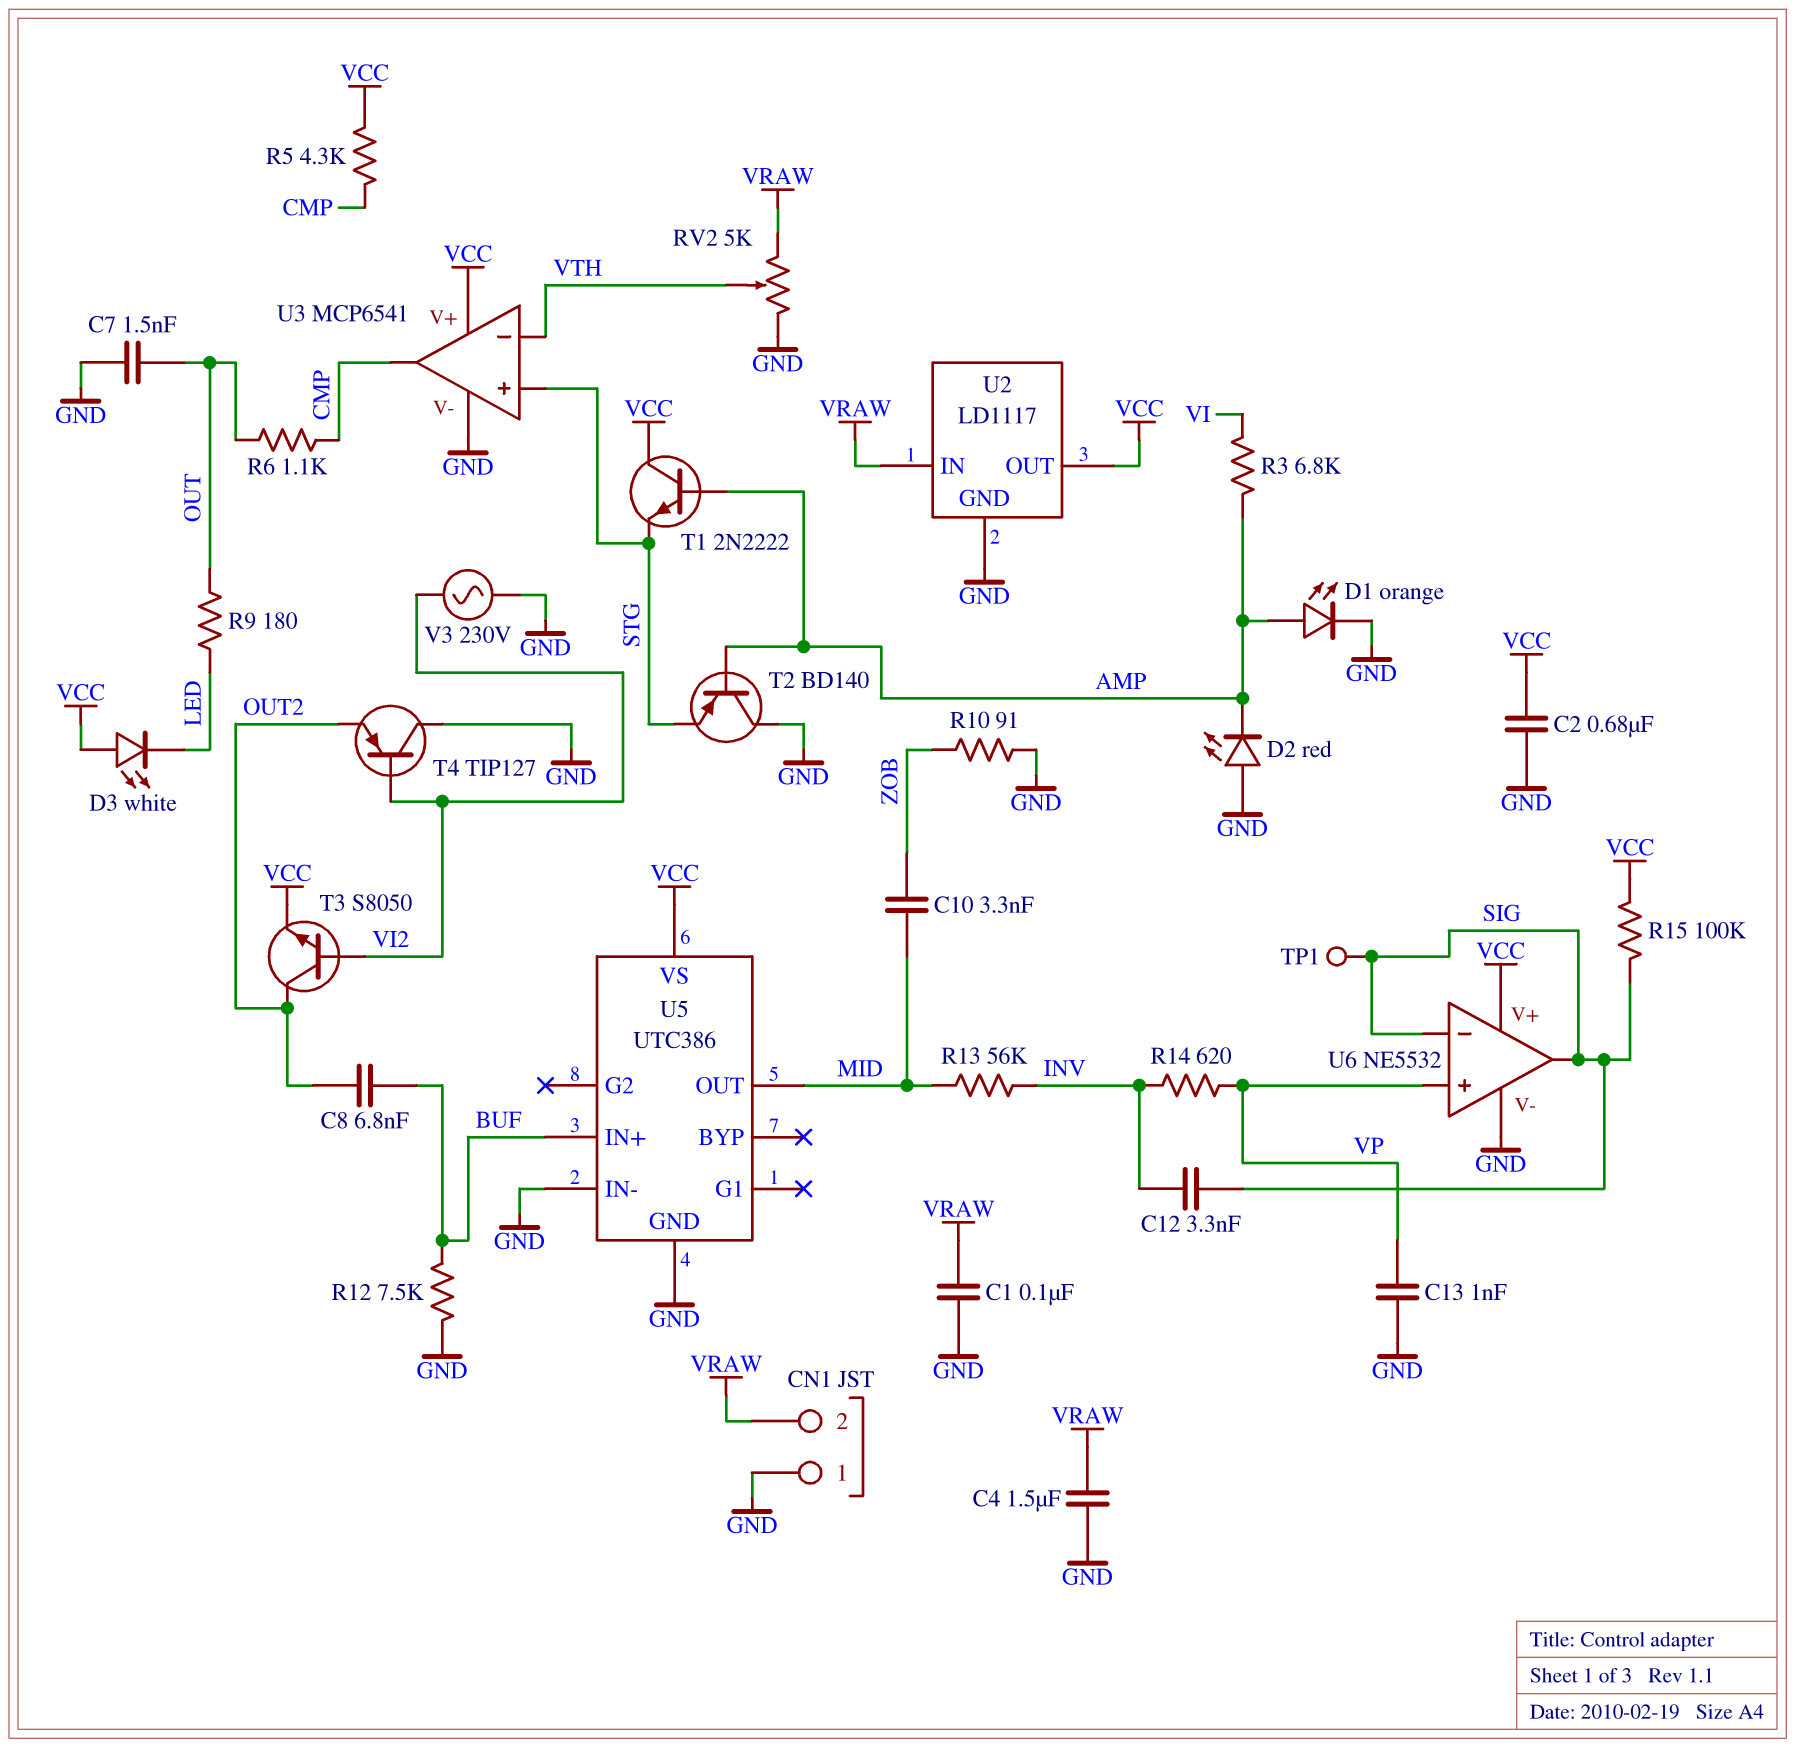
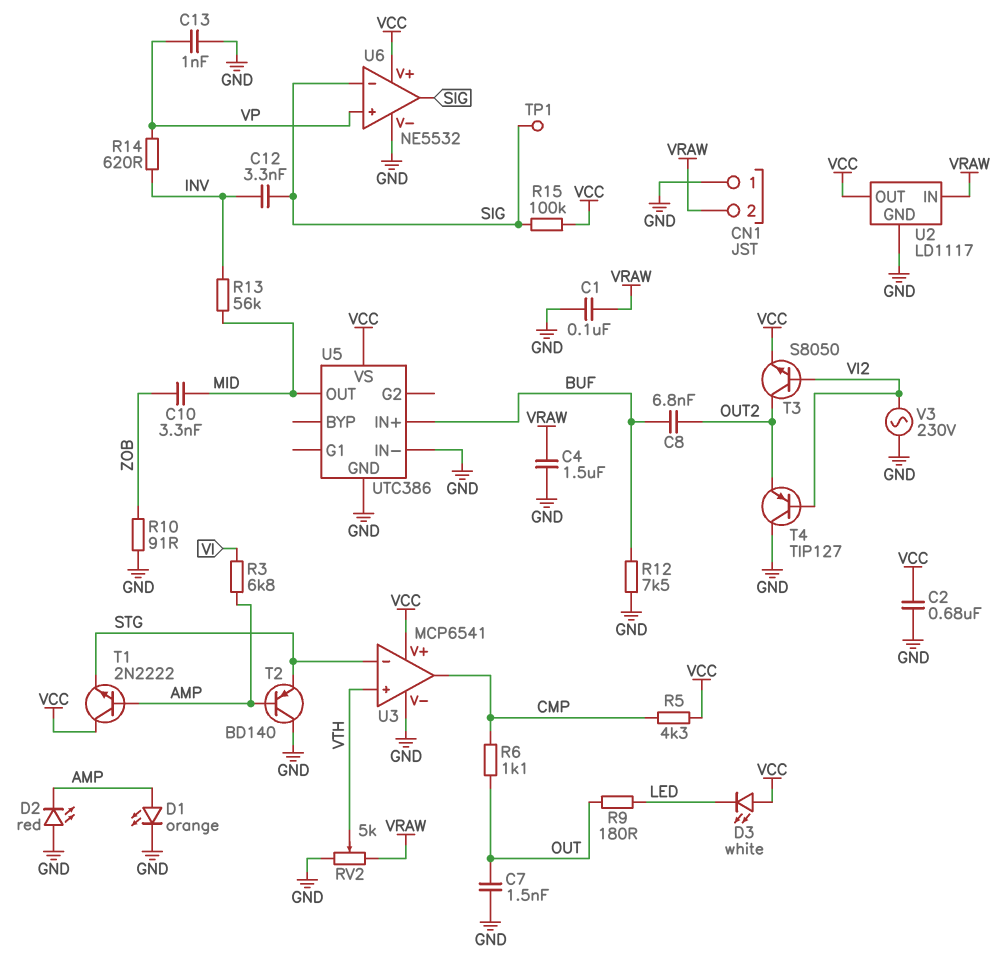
U3 pin in+: STG -> VTH
U3 pin in-: VTH -> STG

